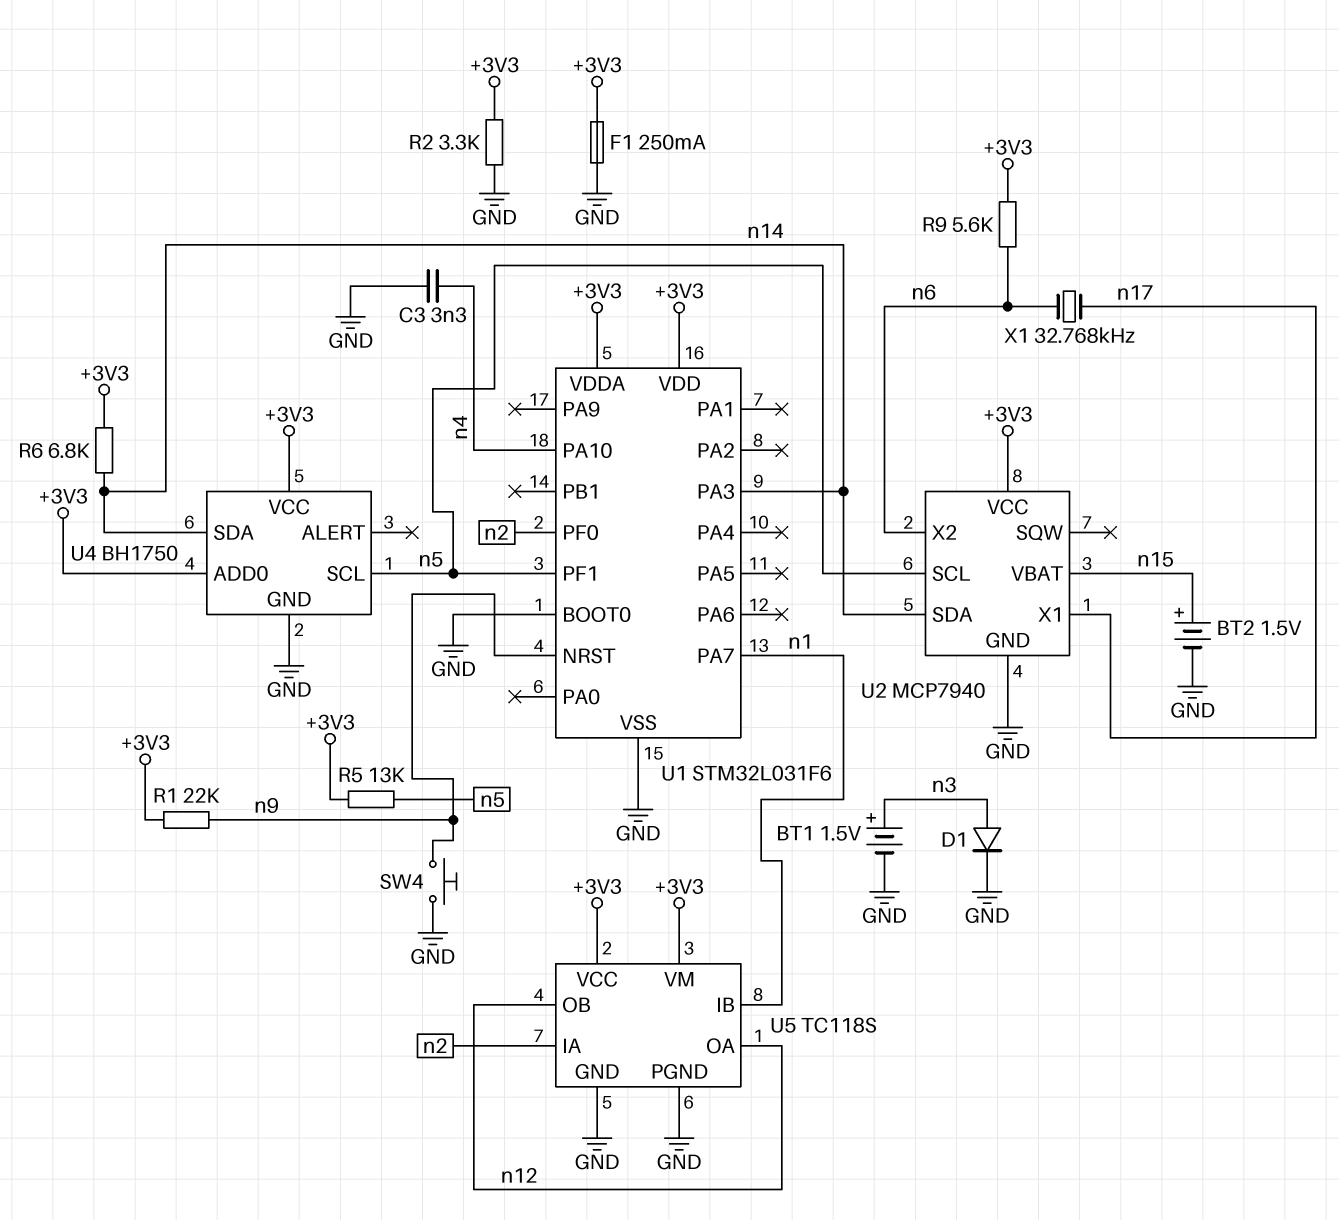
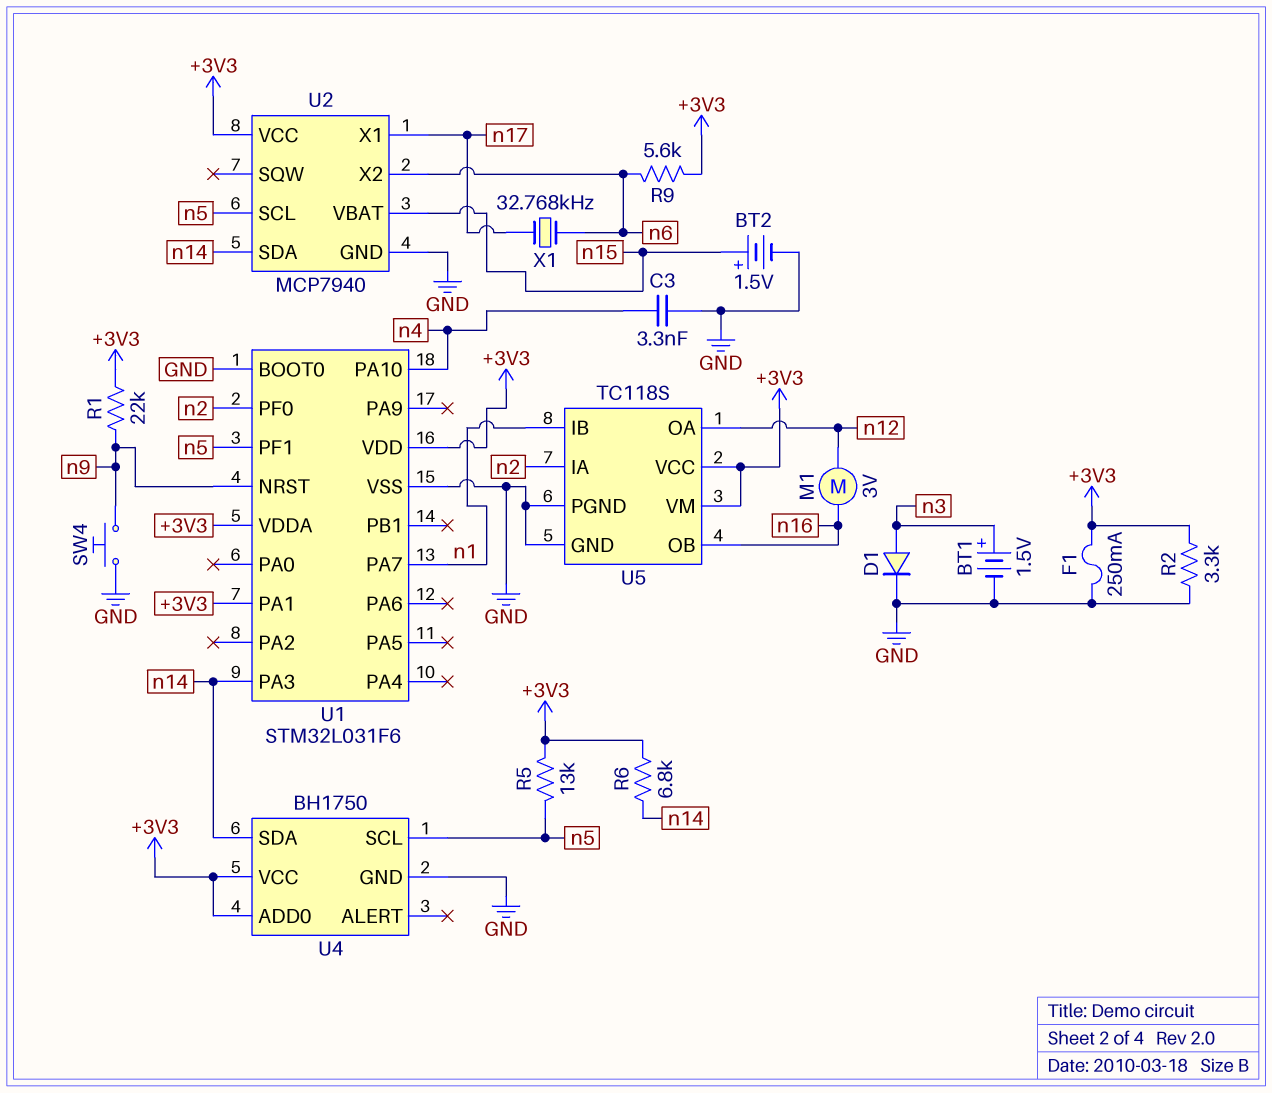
M1: none -> motor 3V (n12, n16)
U1 pin PA1: none -> +3V3
U5 pin OB: n12 -> n16

